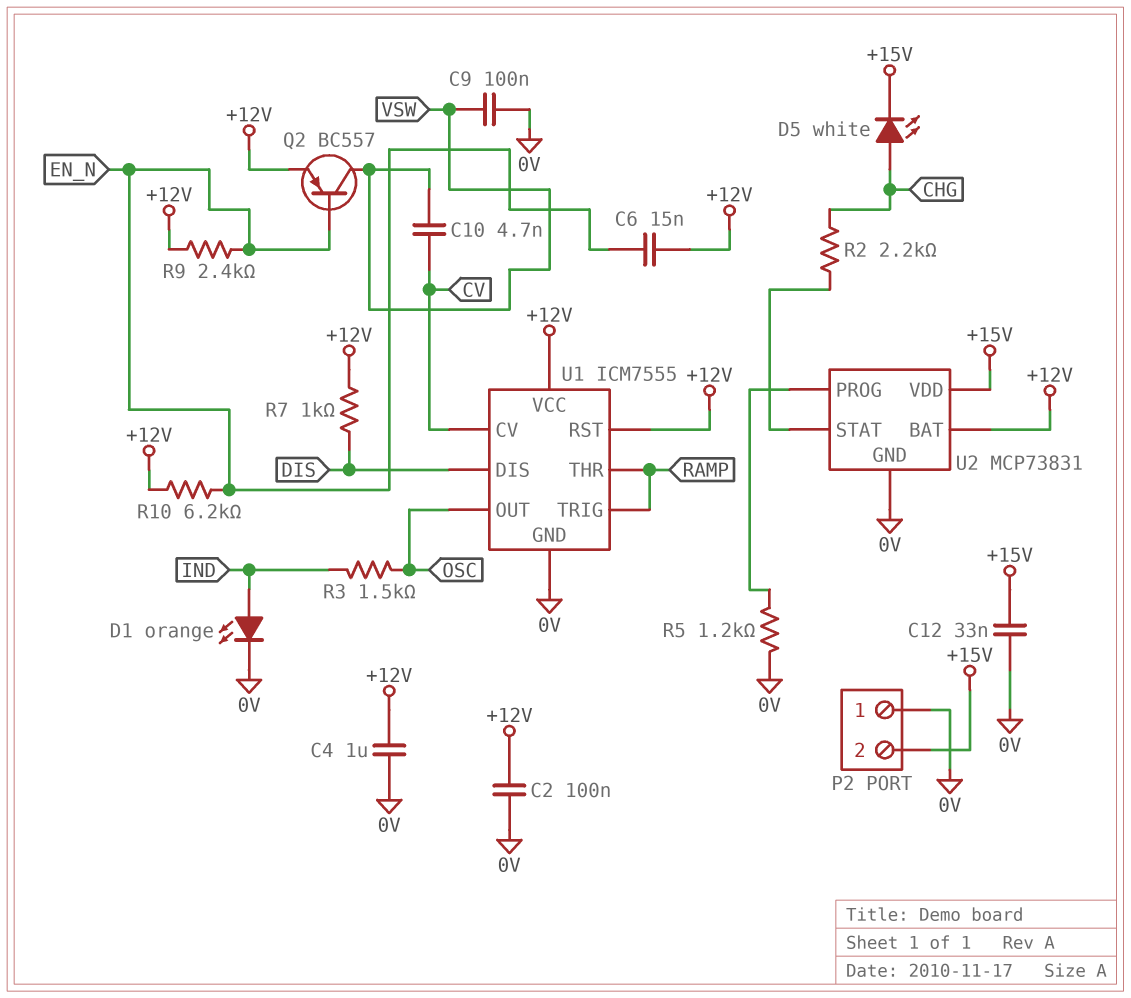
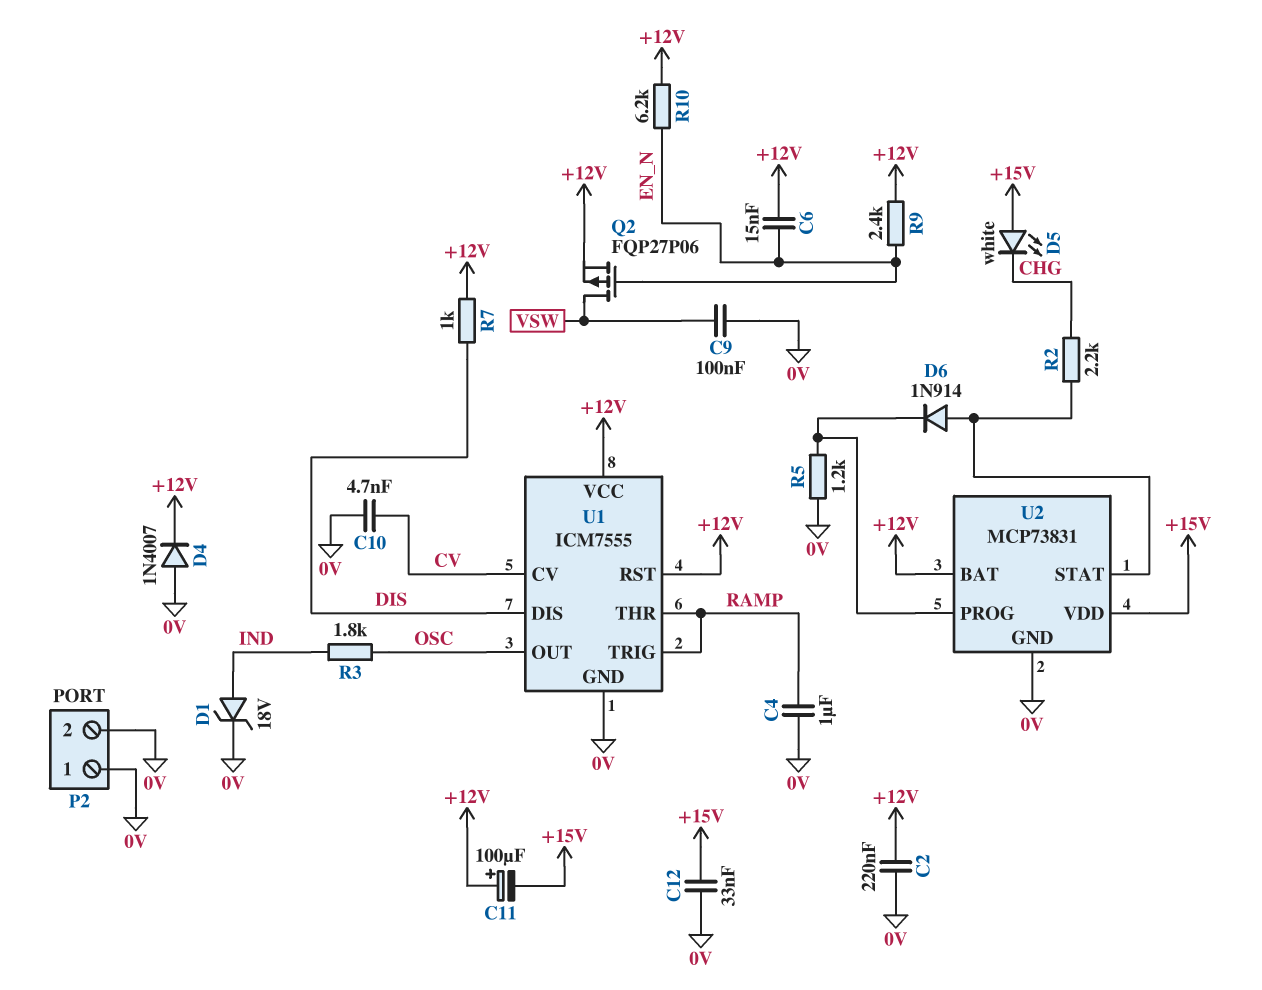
C2: 100nF (+12V, 0V) -> 220nF (+12V, 0V)
C4: 1uF (+12V, 0V) -> 1uF (0V, RAMP)
C10: 4.7nF (CV, VSW) -> 4.7nF (0V, CV)
C11: none -> 100uF (plus +12V, minus +15V)
D1: LED orange (A IND, K 0V) -> zener 18V (A IND, K 0V)
D4: none -> diode 1N4007 (A 0V, K +12V)
D5: LED white (A CHG, K +15V) -> LED white (A +15V, K CHG)
D6: none -> diode 1N914 (A U2/STAT, K U2/PROG)
P2 pin 2: +15V -> 0V
Q2: PNP BC557 (B EN_N, C VSW, E +12V) -> PMOS FQP27P06 (G EN_N, D VSW, S +12V)
R3: 1.5k (IND, OSC) -> 1.8k (IND, OSC)

